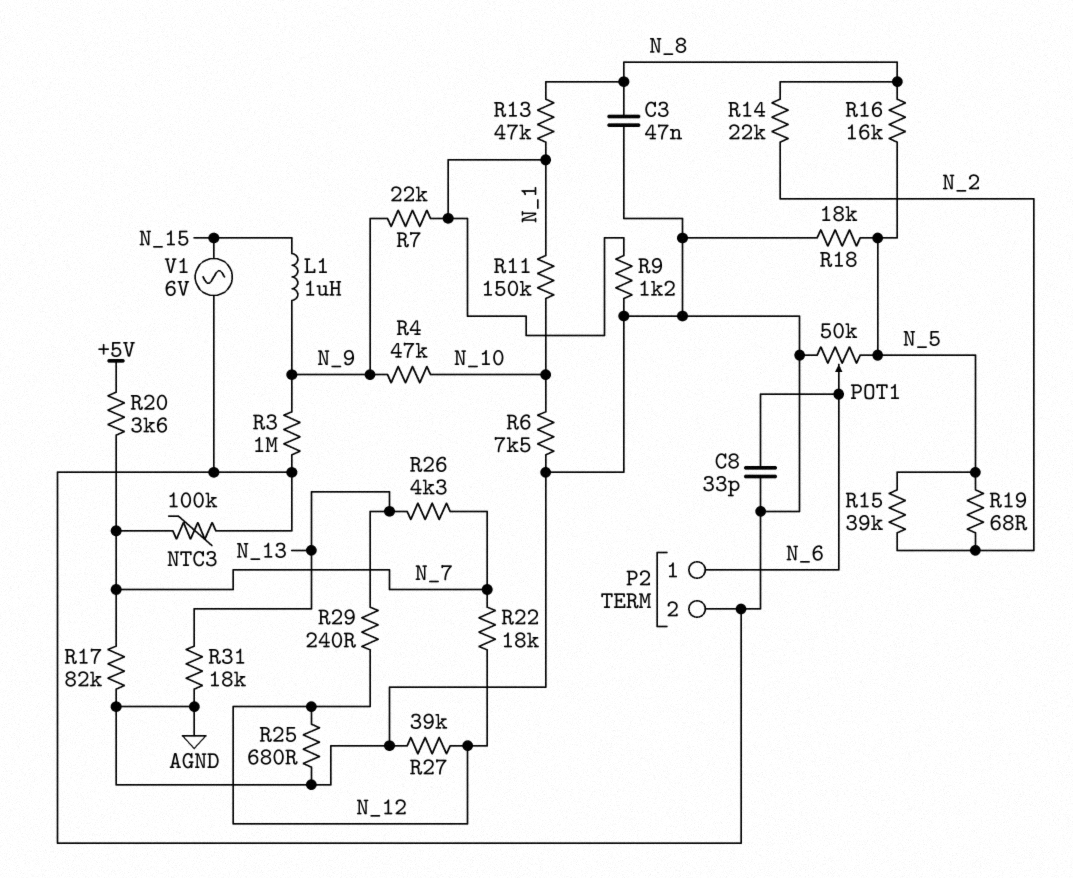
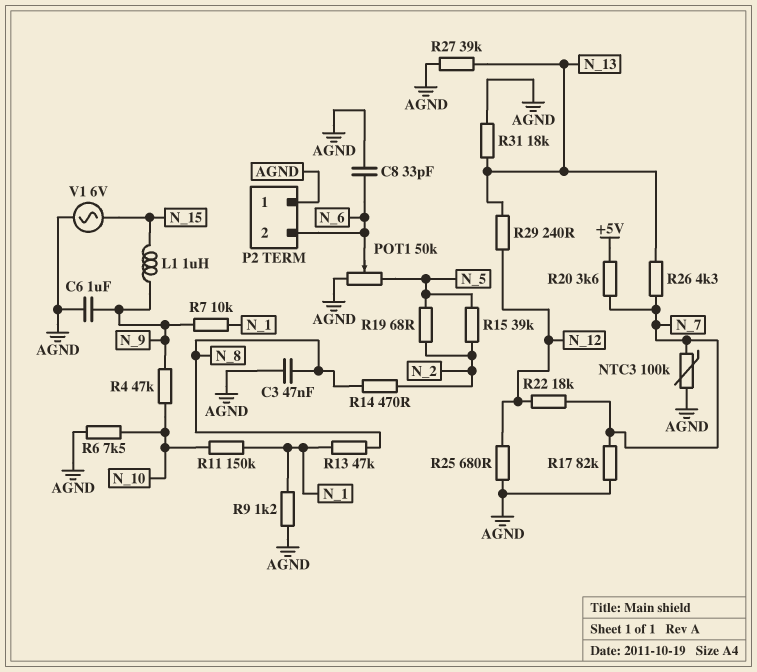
C6: none -> 1uF (AGND, N_9)
P2 pin 1: N_6 -> AGND
P2 pin 2: AGND -> N_6
R3: 1M (AGND, N_9) -> none
R7: 22k (N_1, N_9) -> 10k (N_1, N_9)
R14: 22k (N_2, N_8) -> 470 (N_2, N_8)
R16: 16k (N_5, N_8) -> none
R18: 18k (AGND, N_5) -> none
R27: 39k (AGND, N_12) -> 39k (AGND, N_13)

